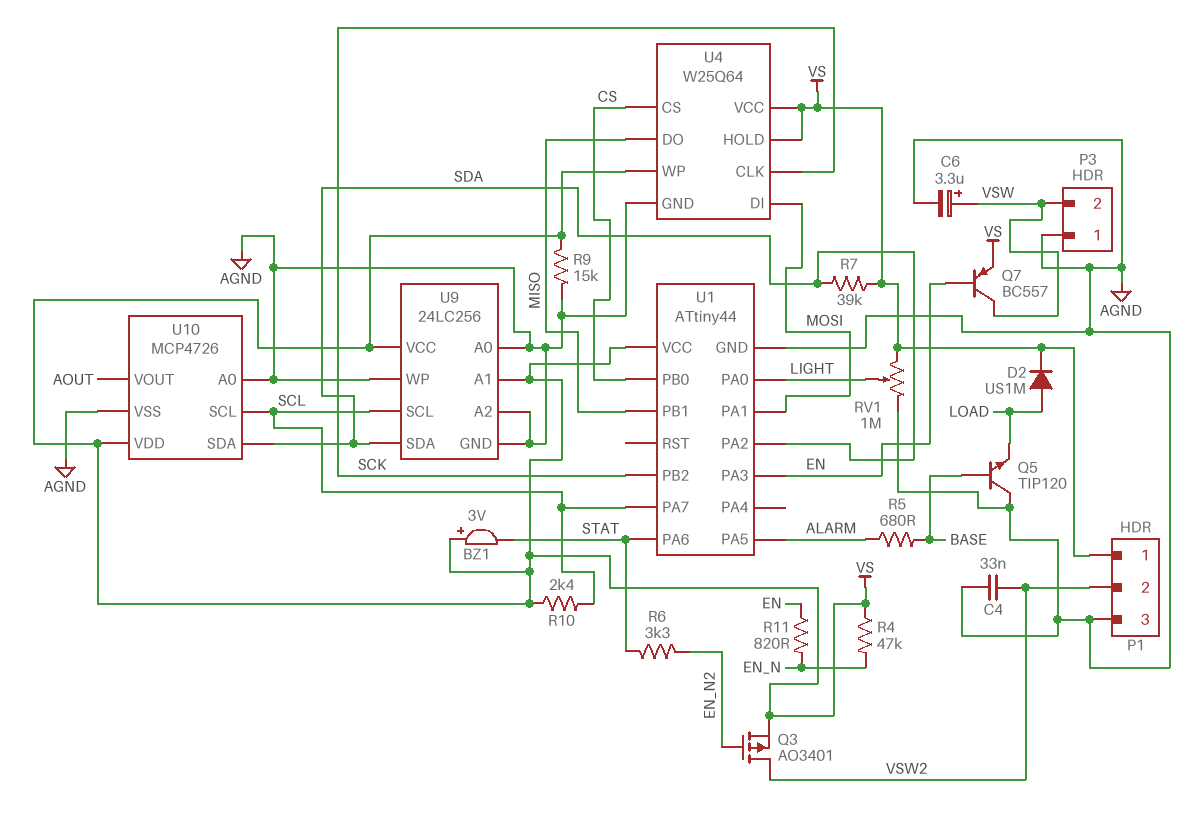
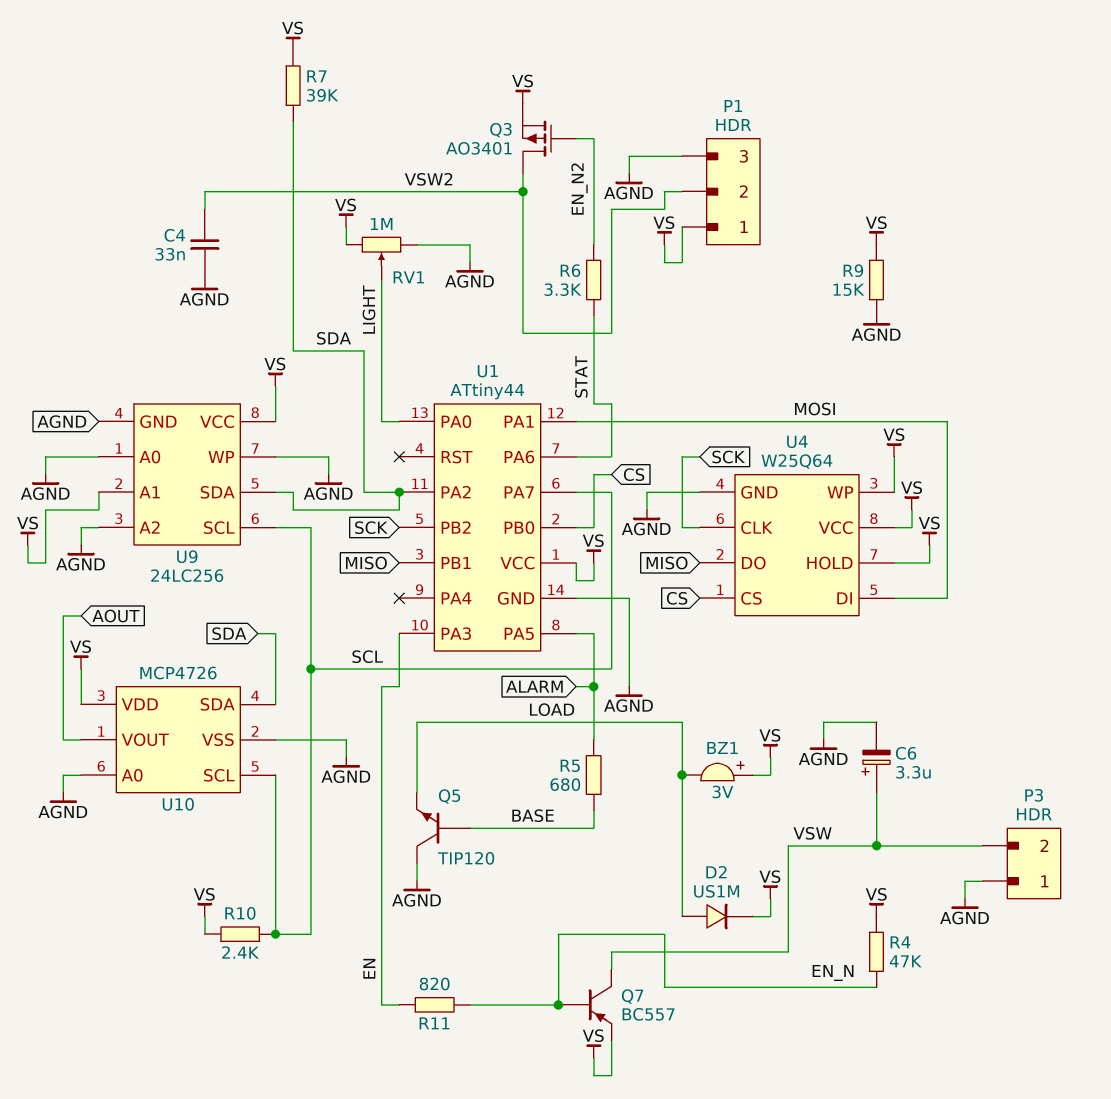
BZ1: buzzer 3V (plus VS, minus STAT) -> buzzer 3V (plus VS, minus LOAD)
Q7: PNP BC557 (B EN, C VSW, E VS) -> PNP BC557 (B EN_N, C VSW, E VS)

